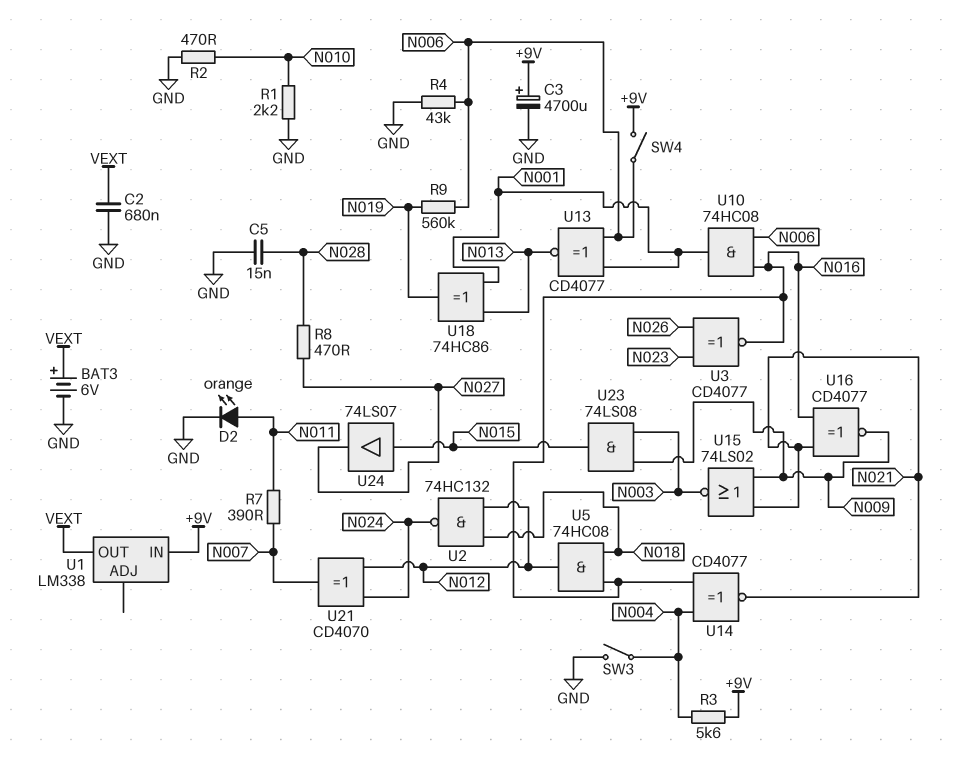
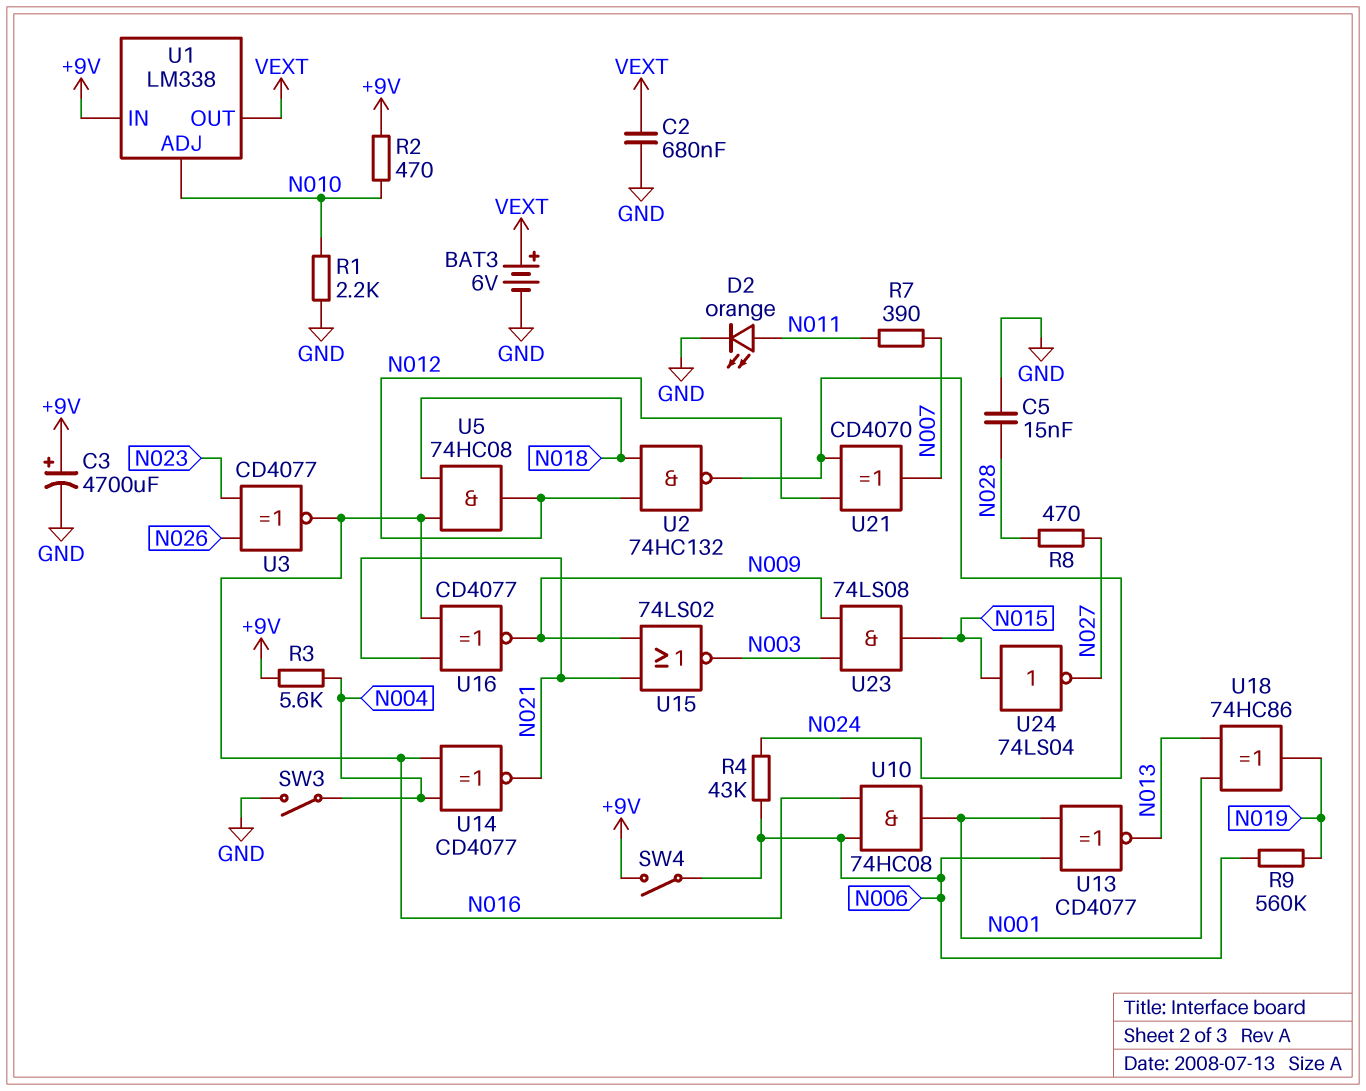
R2: 470 (GND, N010) -> 470 (+9V, N010)
R4: 43k (GND, N006) -> 43k (N006, N024)
U1 pin ADJ: none -> N010
U24: buffer 74LS07 (in N015, out N027) -> NOT 74LS04 (in N015, out N027)

